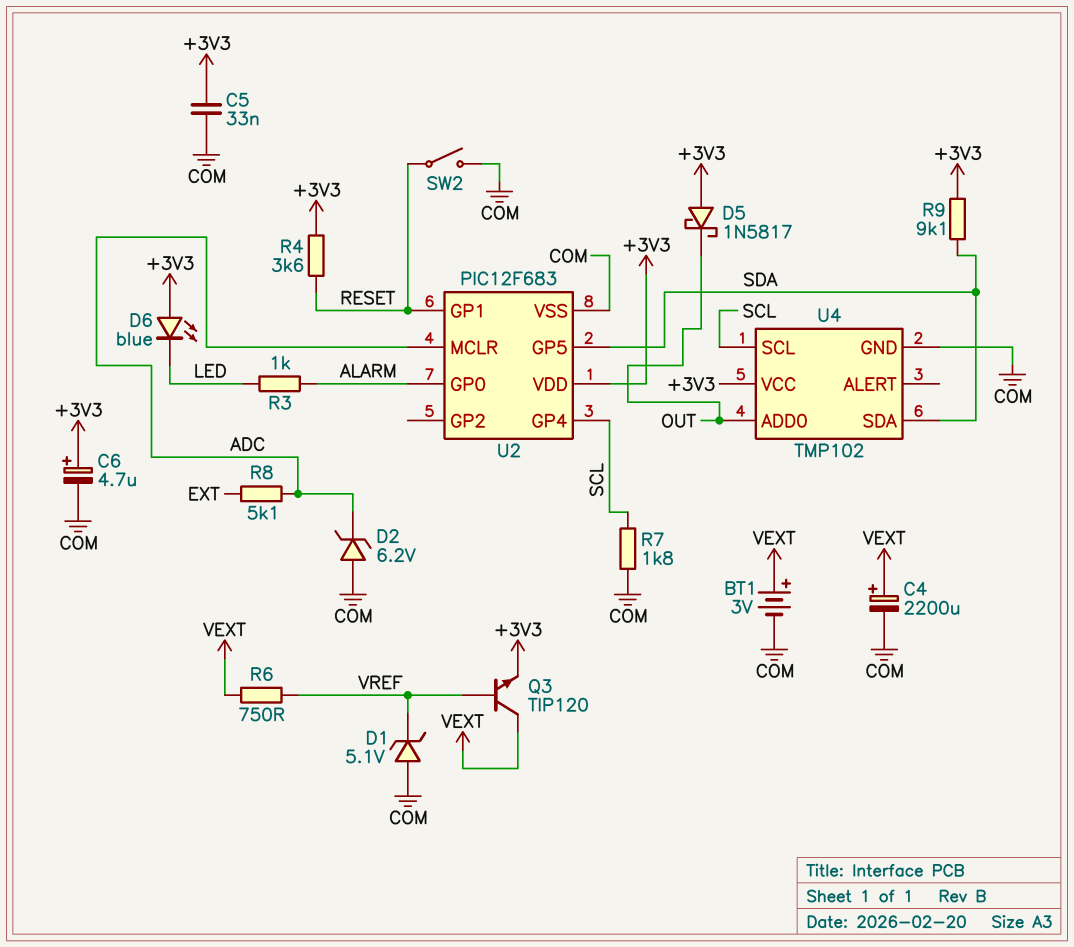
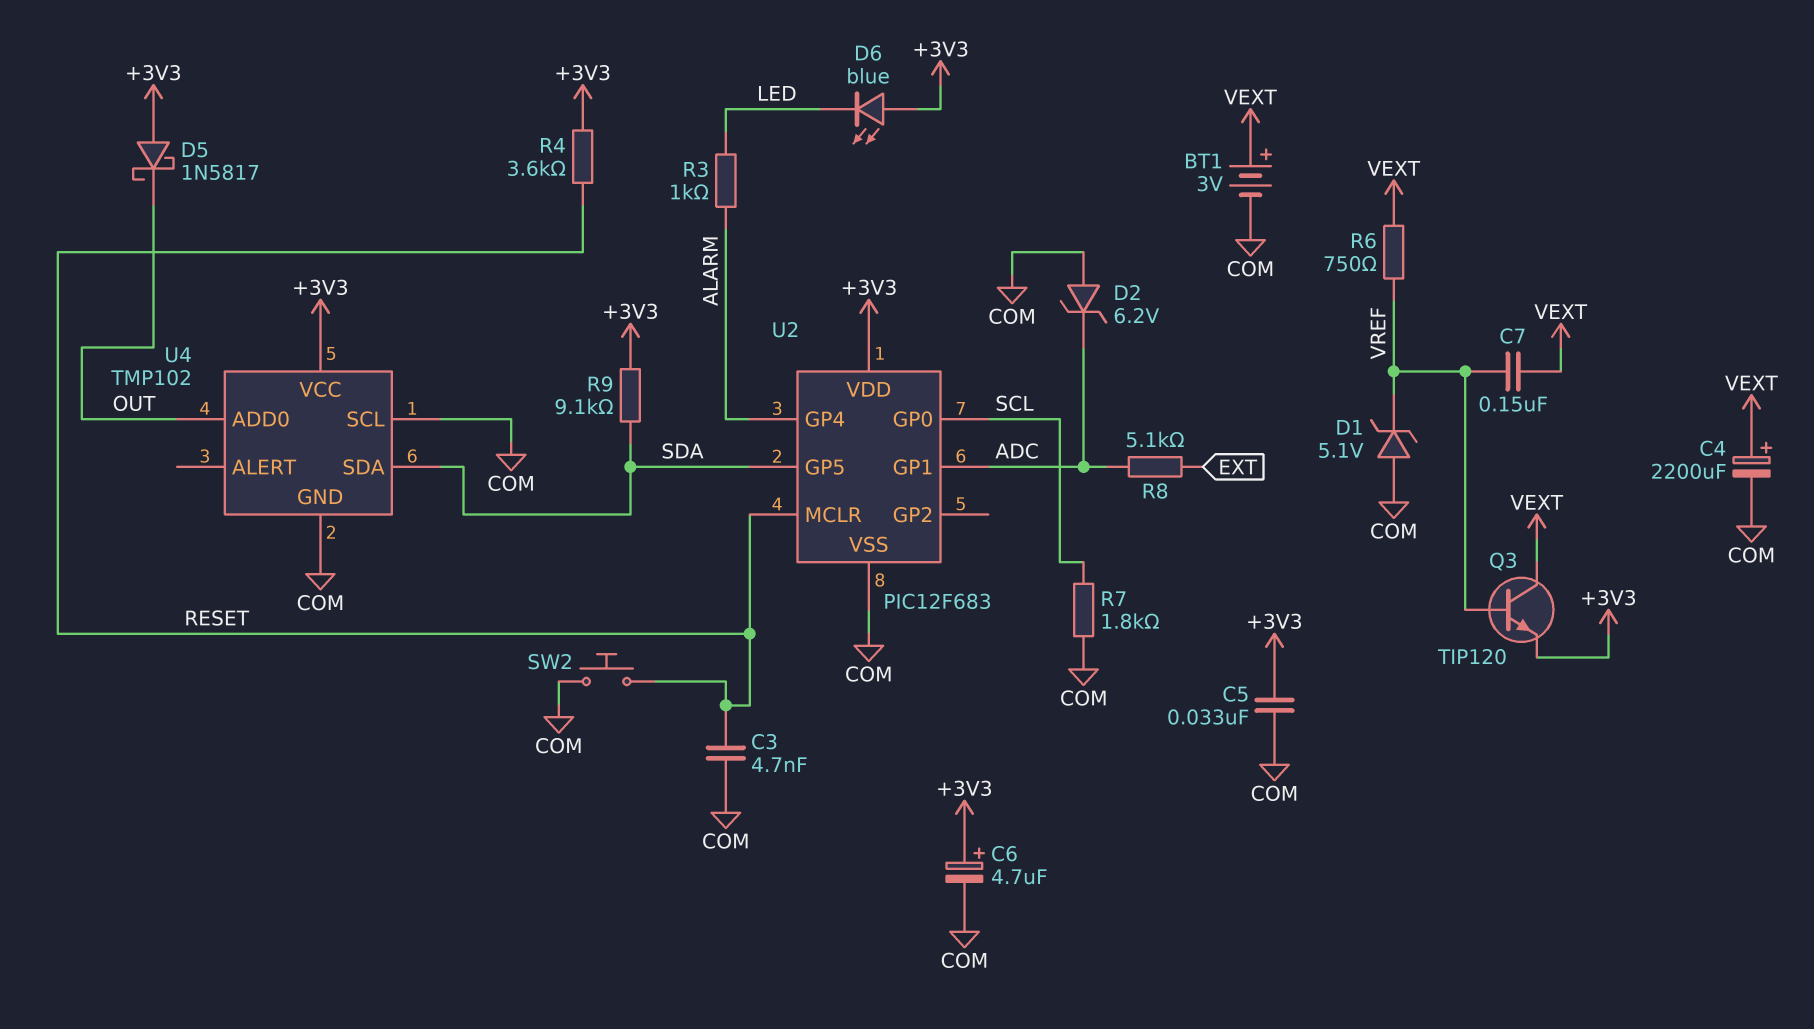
C3: none -> 4.7nF (COM, RESET)
C7: none -> 150nF (VEXT, VREF)
SW2: switch (COM, RESET) -> button (COM, RESET)
U2 pin GP0: ALARM -> SCL
U2 pin GP1: RESET -> ADC
U2 pin GP4: SCL -> ALARM
U2 pin MCLR: ADC -> RESET
U4 pin SCL: SCL -> COM

